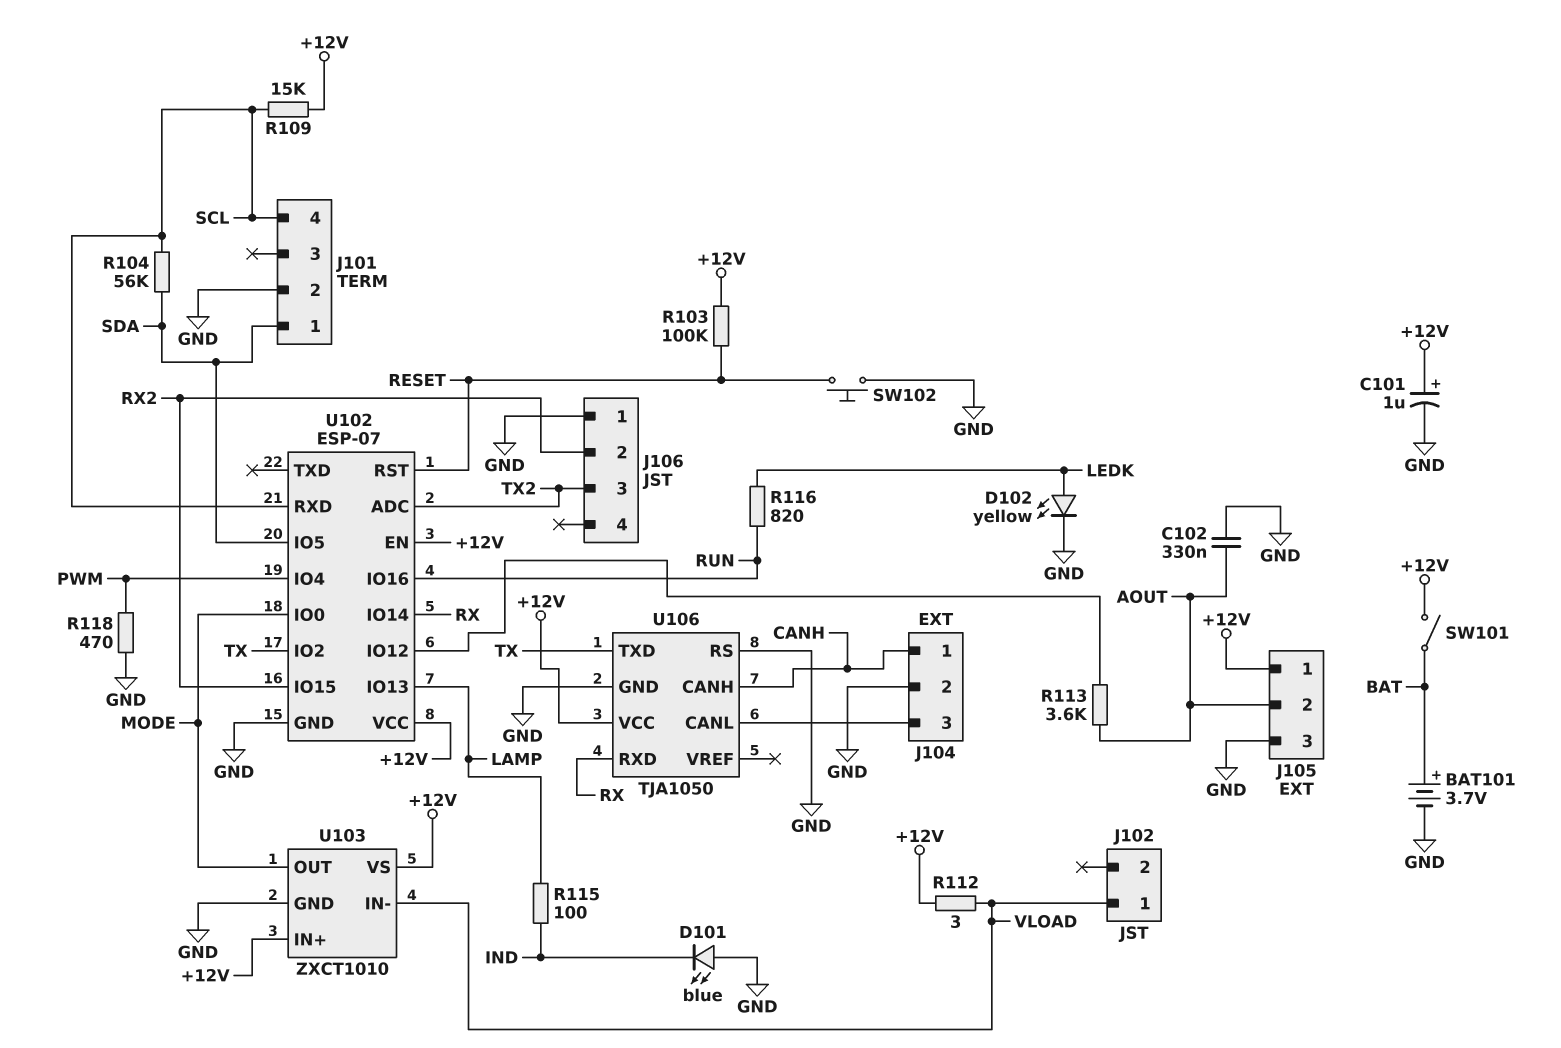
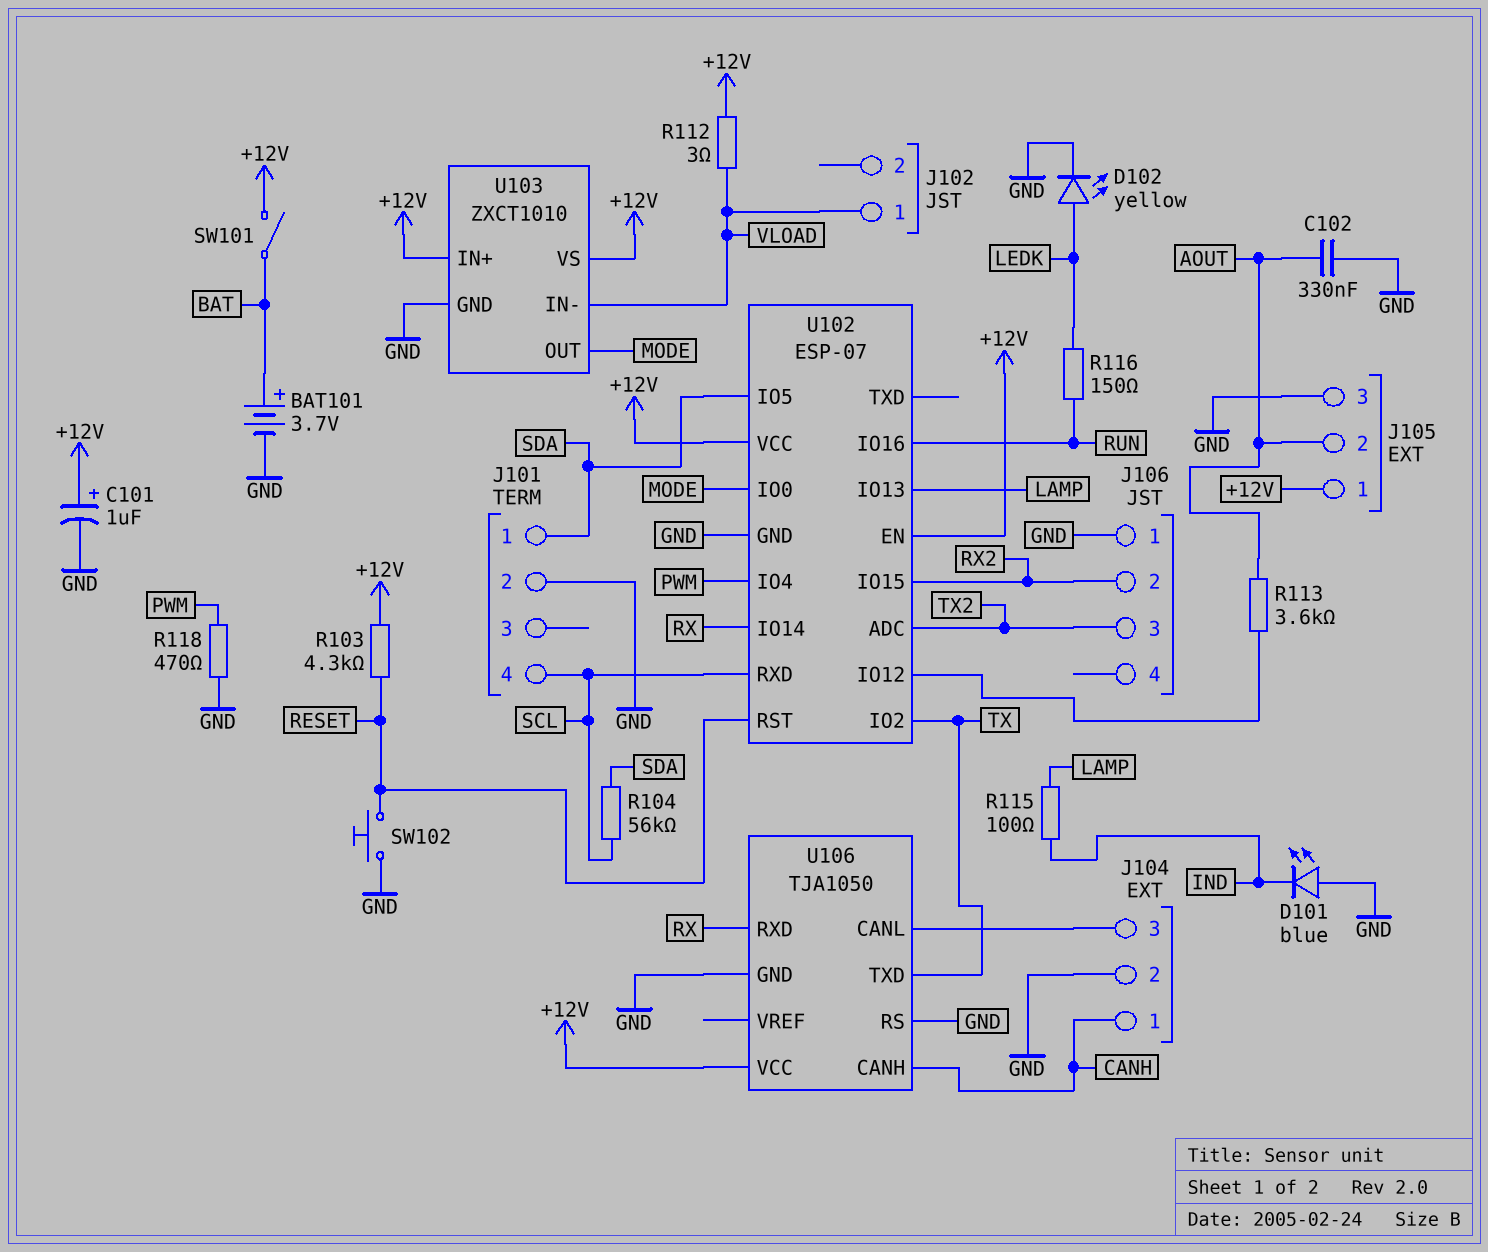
R103: 100k (+12V, RESET) -> 4.3k (+12V, RESET)
R109: 15k (+12V, SCL) -> none
R116: 820 (LEDK, RUN) -> 150 (LEDK, RUN)

